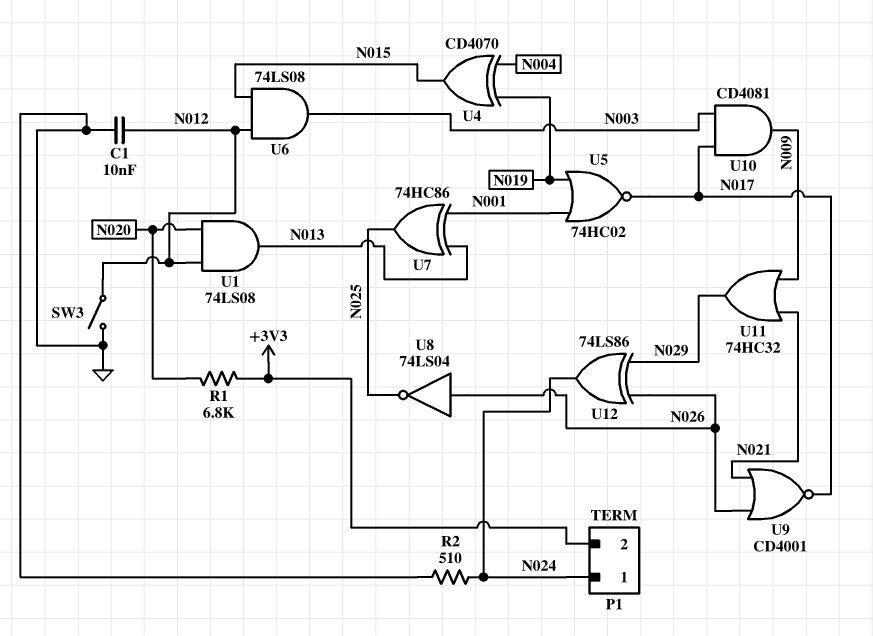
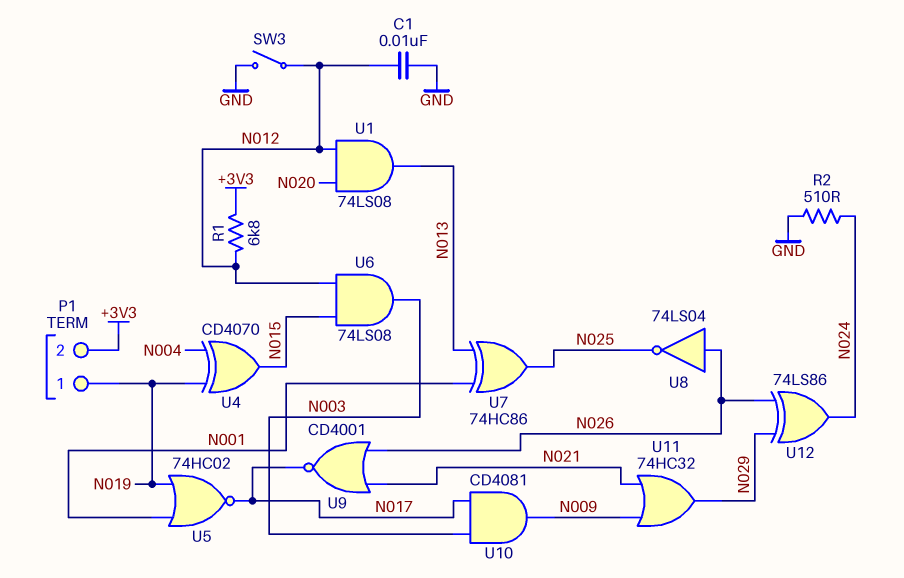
P1 pin 1: N024 -> N019
R1: 6.8k (+3V3, N020) -> 6.8k (+3V3, N012)

